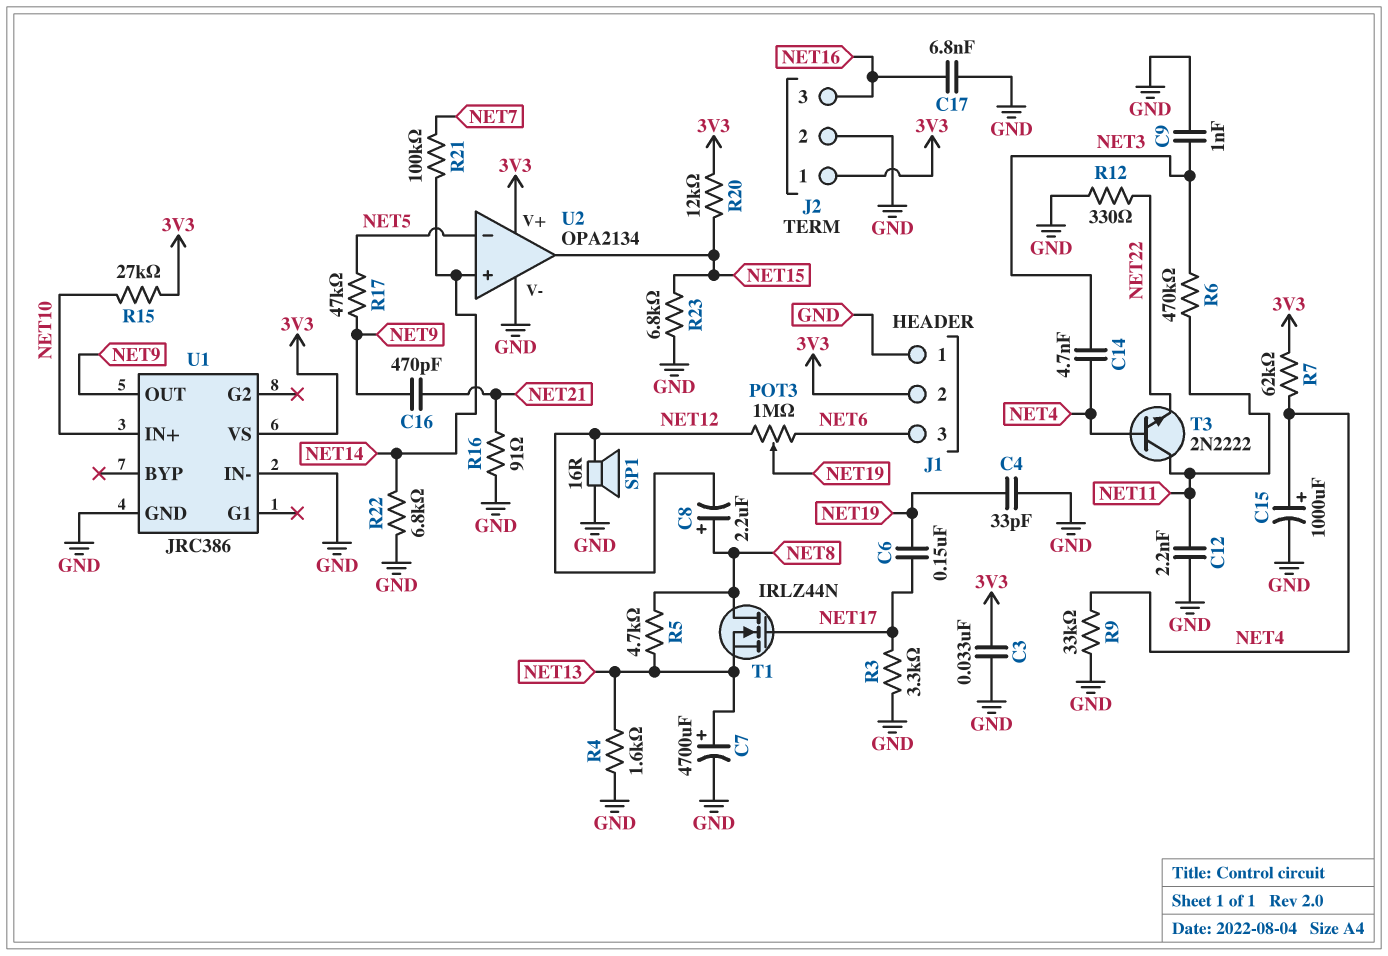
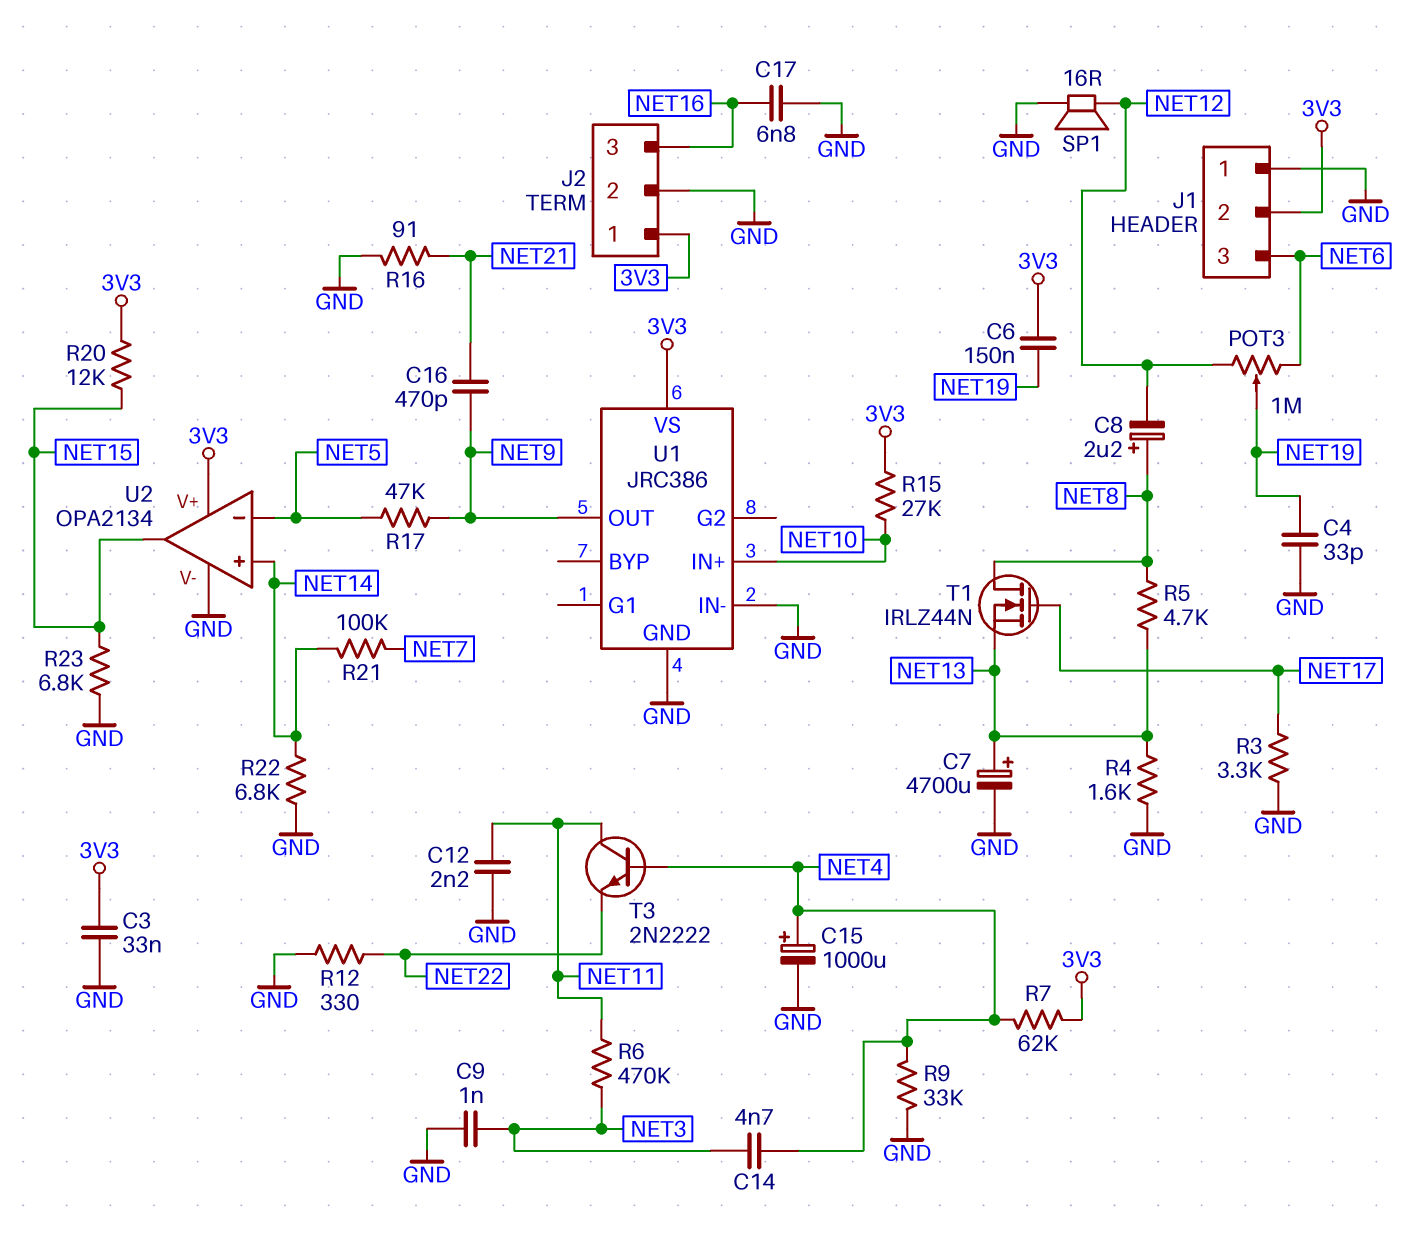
C6: 150nF (NET17, NET19) -> 150nF (3V3, NET19)

